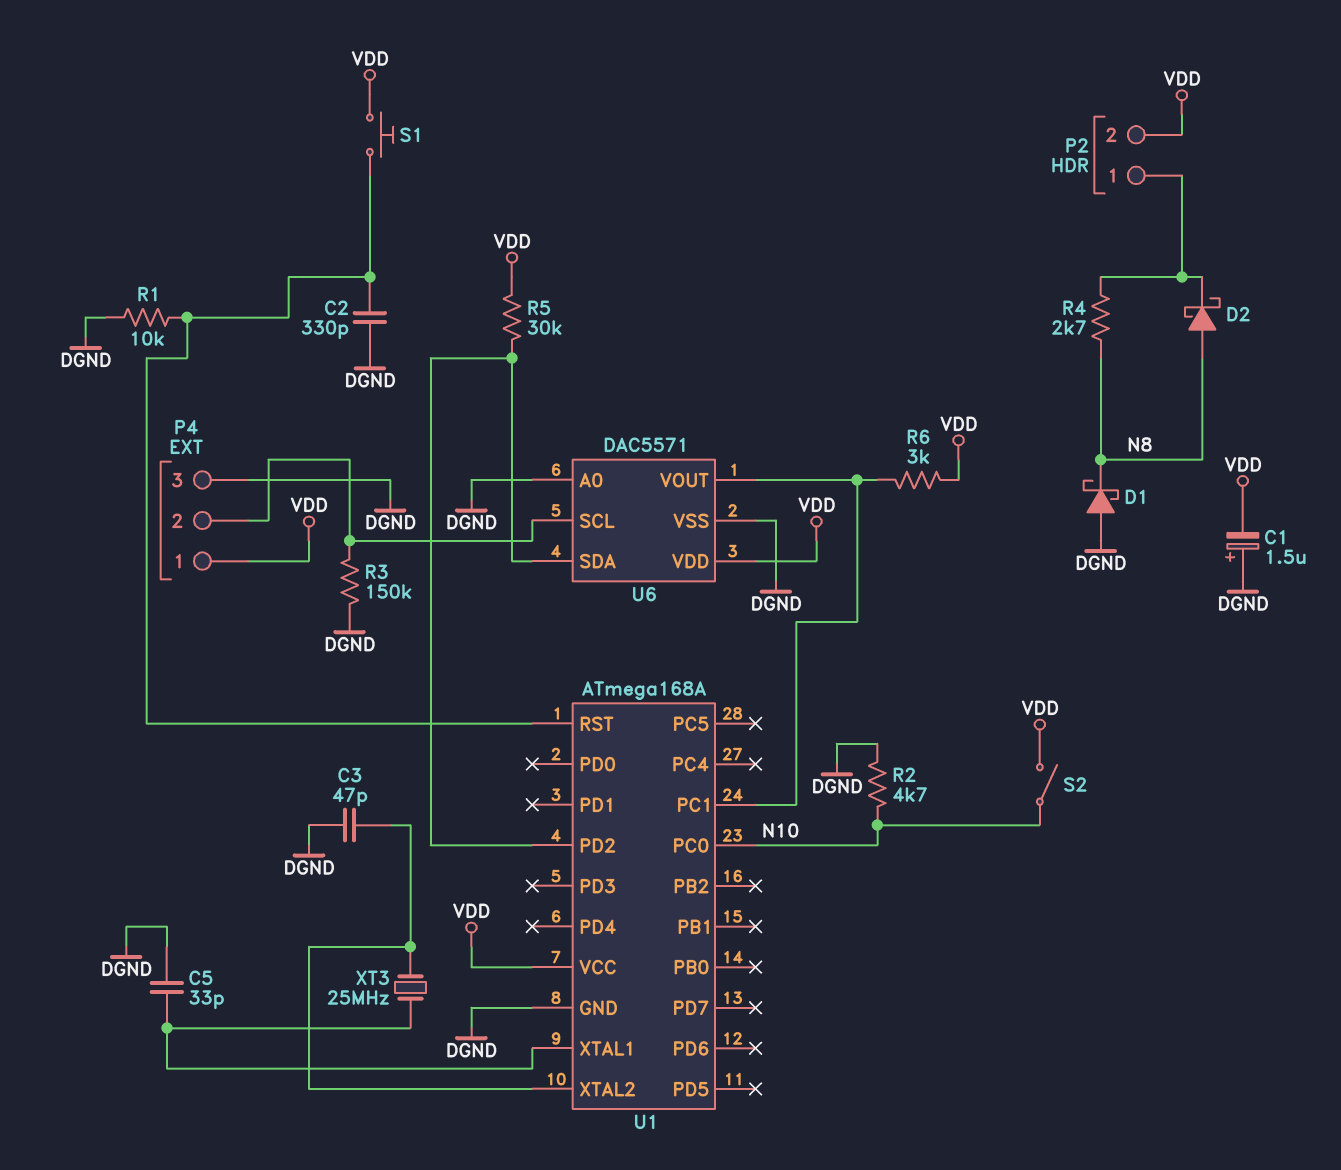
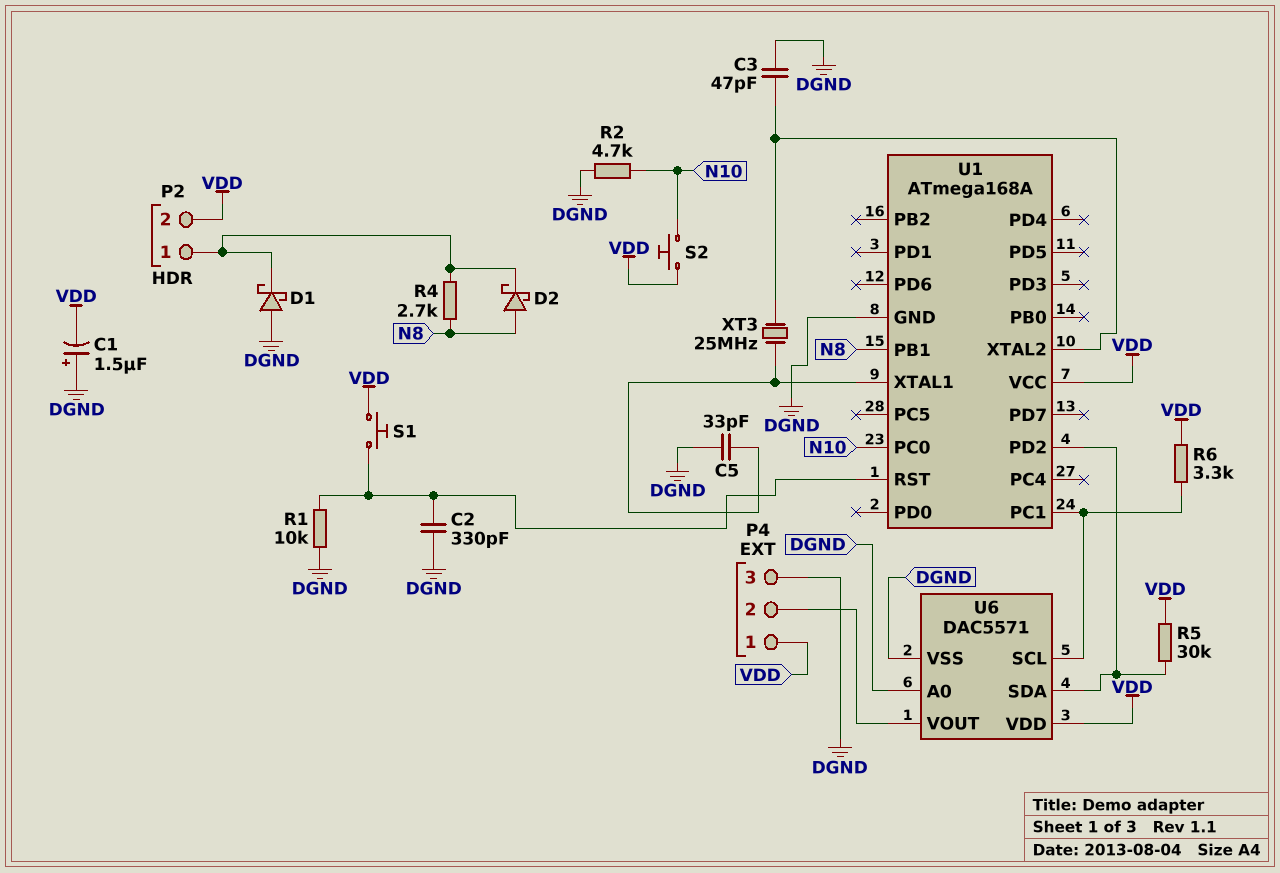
D1: schottky (A DGND, K N8) -> schottky (A DGND, K P2/1)
R3: 150k (DGND, P4/2) -> none
R6: 3k (U1/PC1, VDD) -> 3.3k (U1/PC1, VDD)
S2: switch (N10, VDD) -> button (N10, VDD)
U1 pin PB1: none -> N8
U6 pin SCL: P4/2 -> U1/PC1
U6 pin VOUT: U1/PC1 -> P4/2

